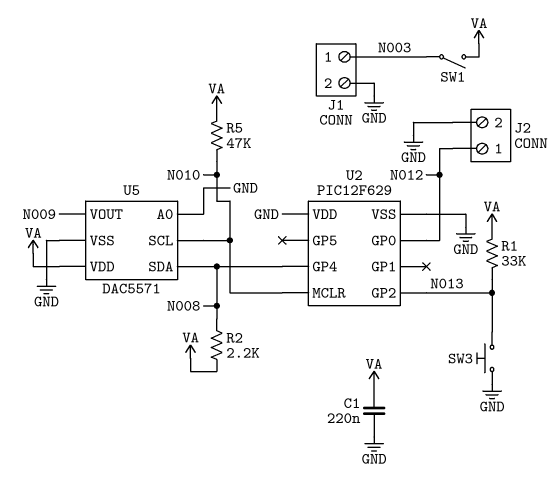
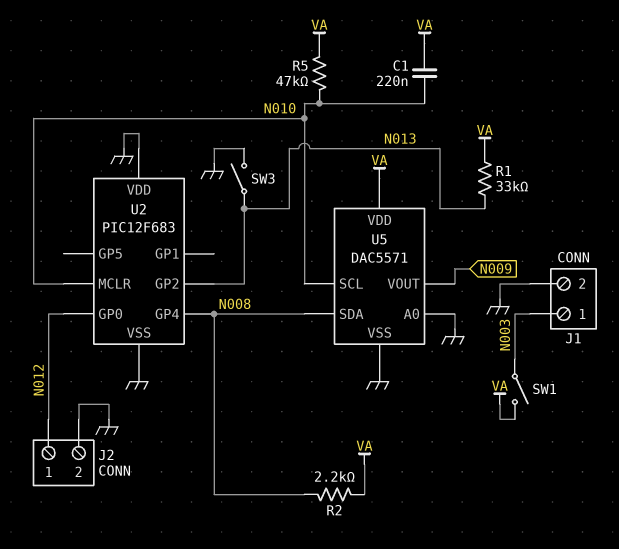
C1: 220nF (GND, VA) -> 220nF (N010, VA)
SW3: button (GND, N013) -> switch (GND, N013)
U2: PIC12F629 -> PIC12F683

